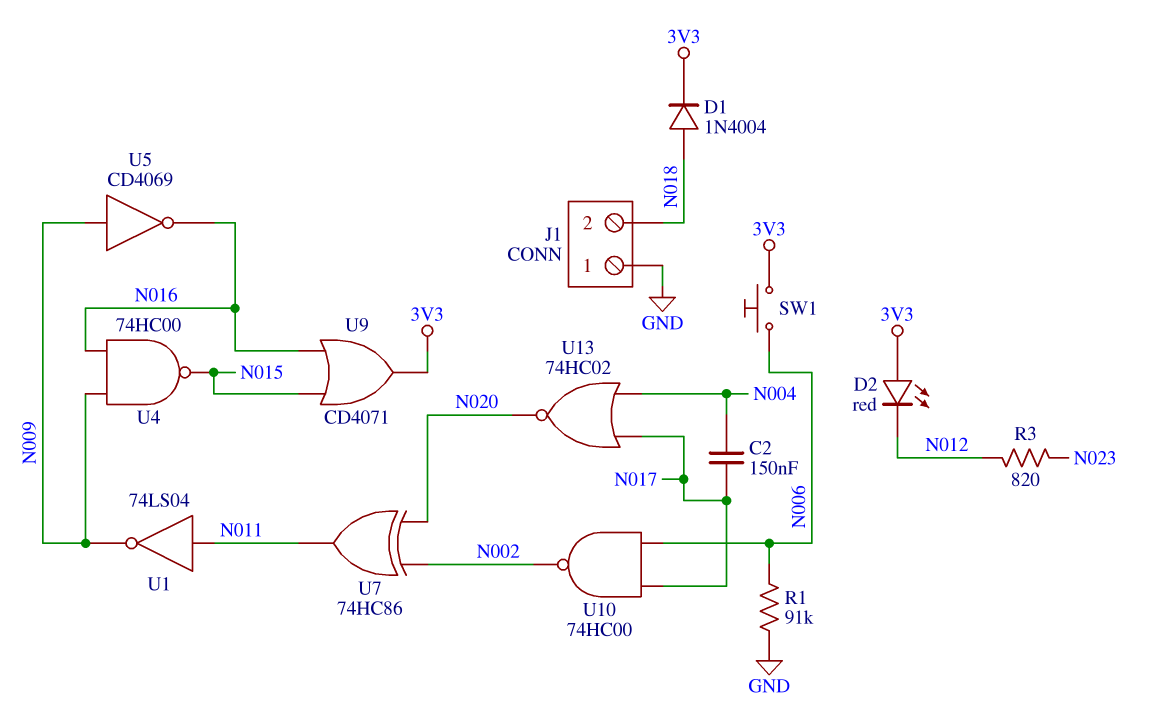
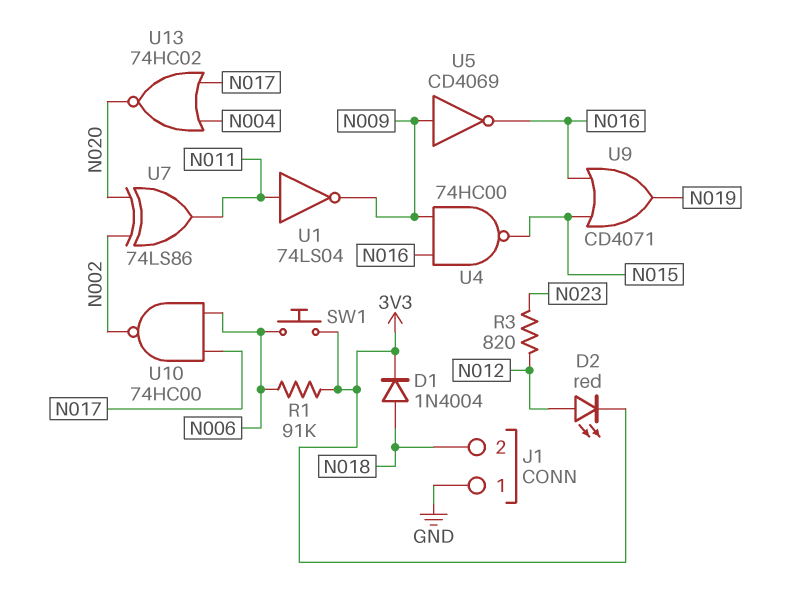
C2: 150nF (N004, N017) -> none
D2: LED red (A 3V3, K N012) -> LED red (A N012, K 3V3)
R1: 91k (GND, N006) -> 91k (3V3, N006)
U7: XOR 74HC86 (in N002, in N020, out N011) -> XOR 74LS86 (in N002, in N020, out N011)
U9: OR CD4071 (in N015, in N016, out 3V3) -> OR CD4071 (in N015, in N016, out N019)

